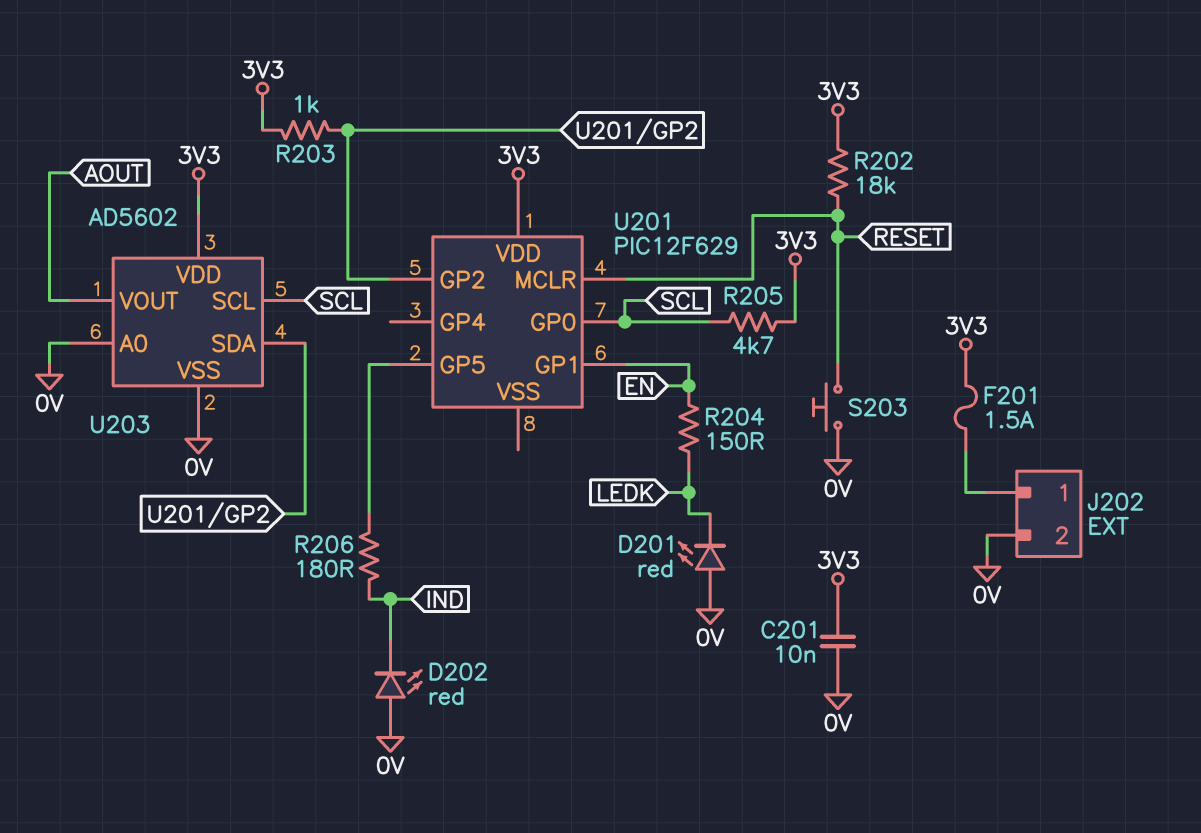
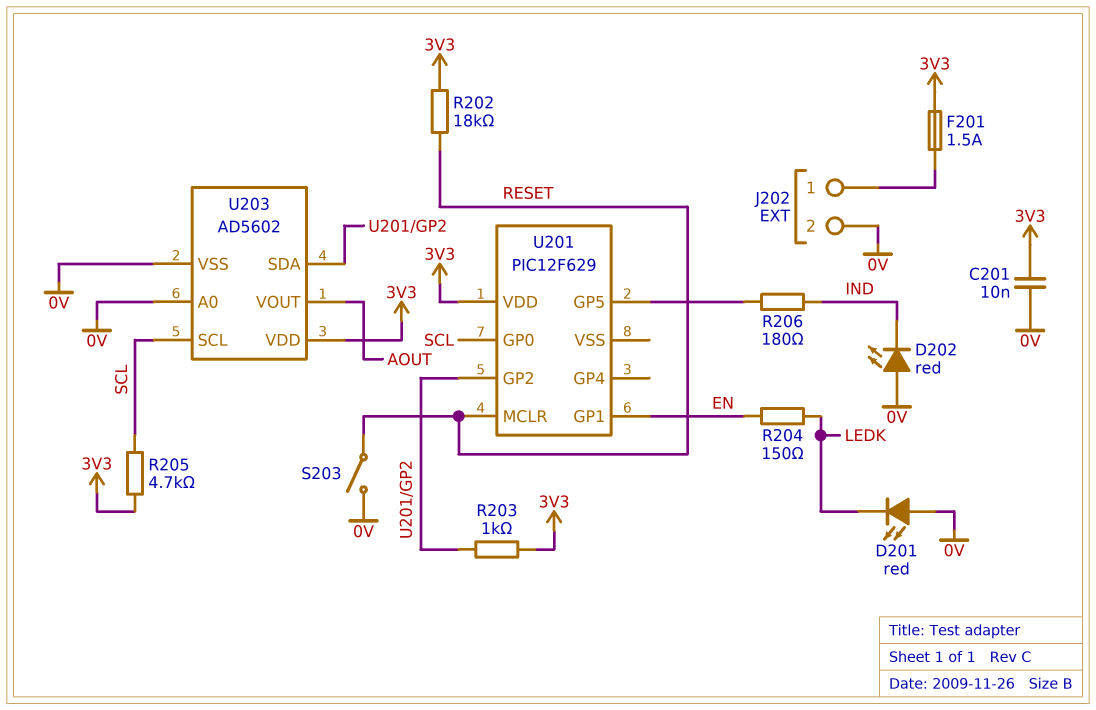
S203: button (0V, RESET) -> switch (0V, RESET)

